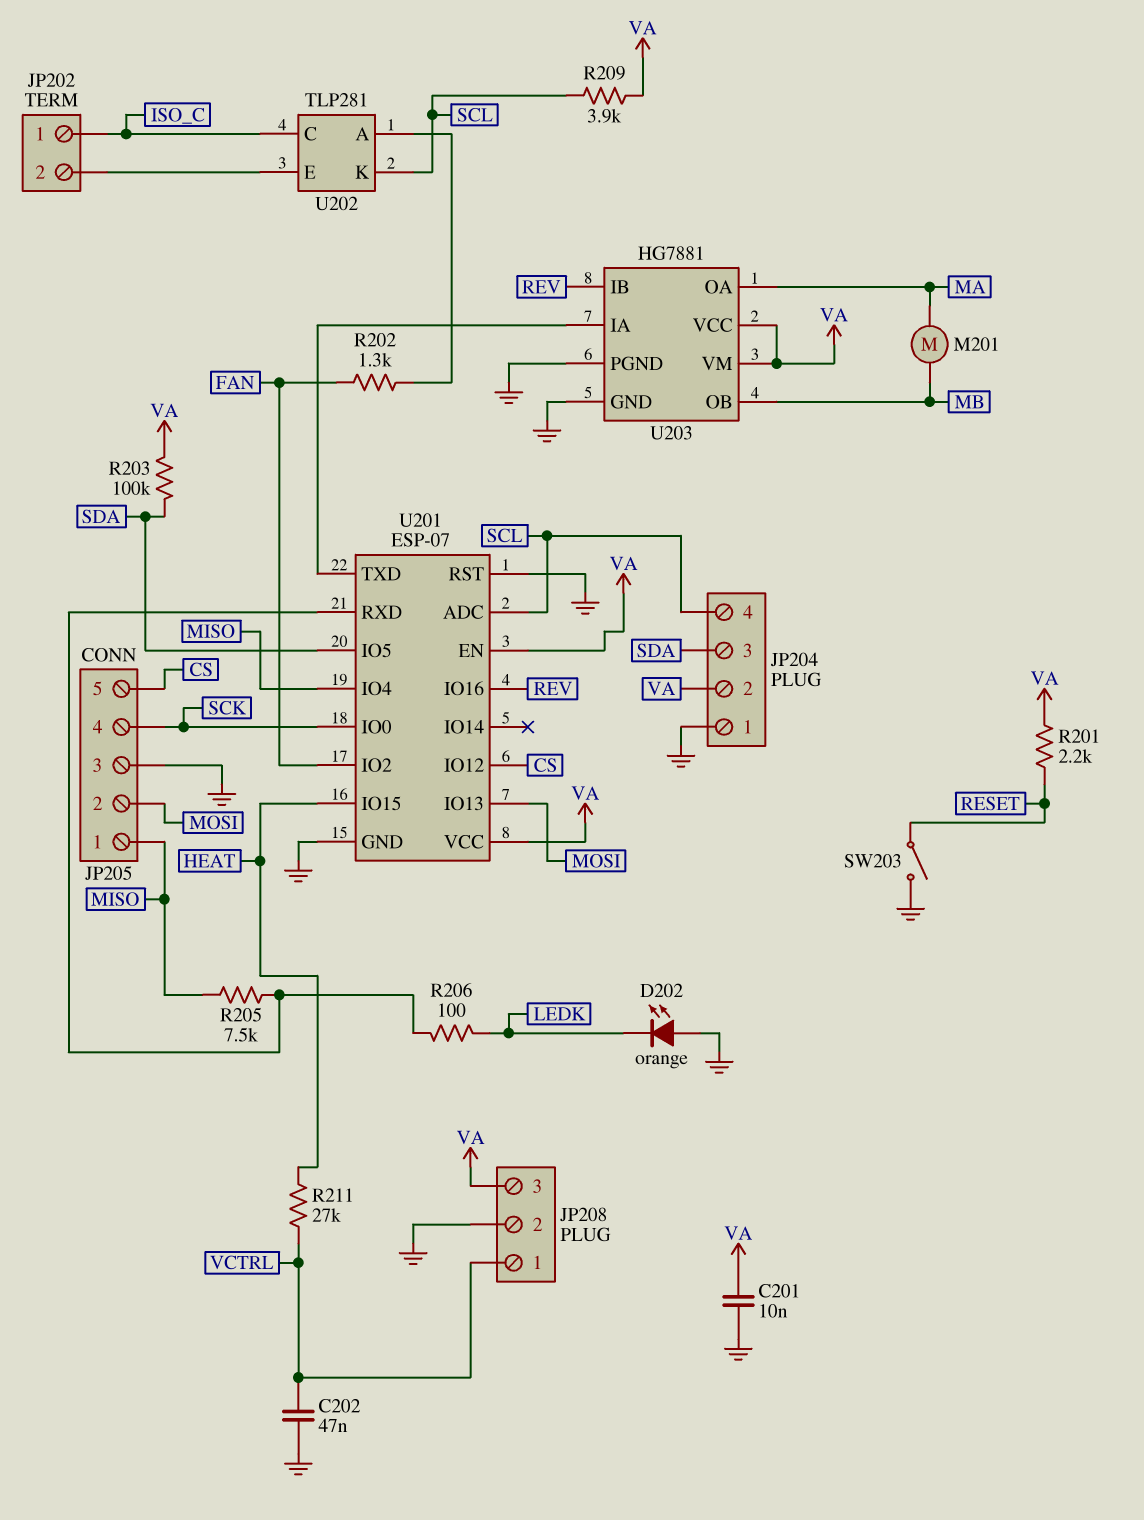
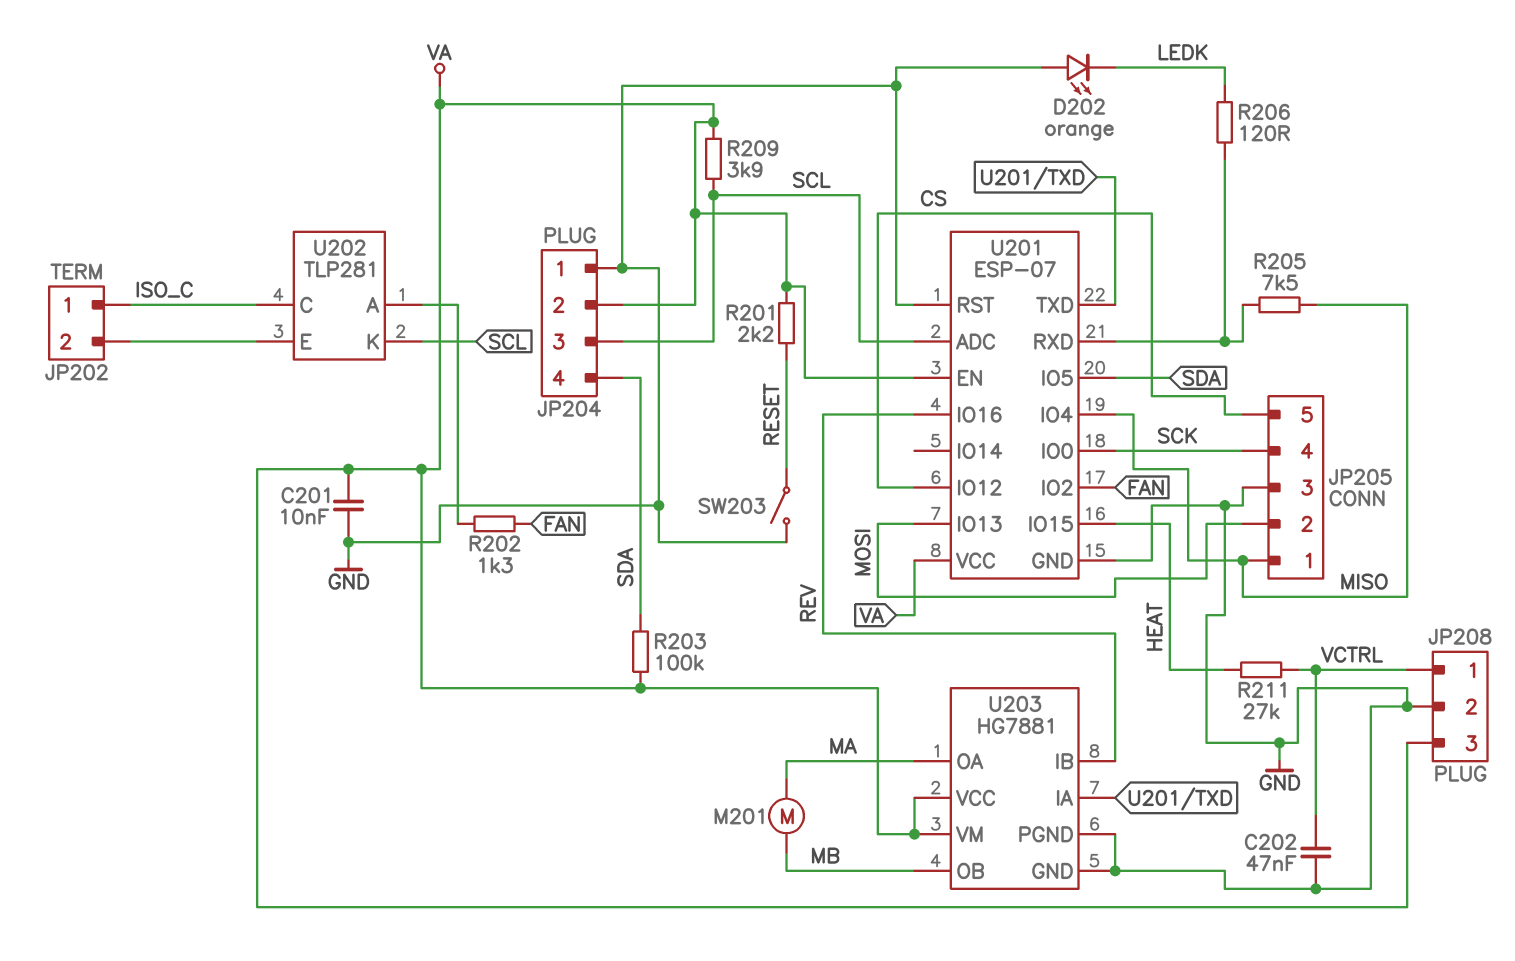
JP204 pin 3: SDA -> SCL
JP204 pin 4: SCL -> SDA
R206: 100 (LEDK, U201/RXD) -> 120 (LEDK, U201/RXD)

